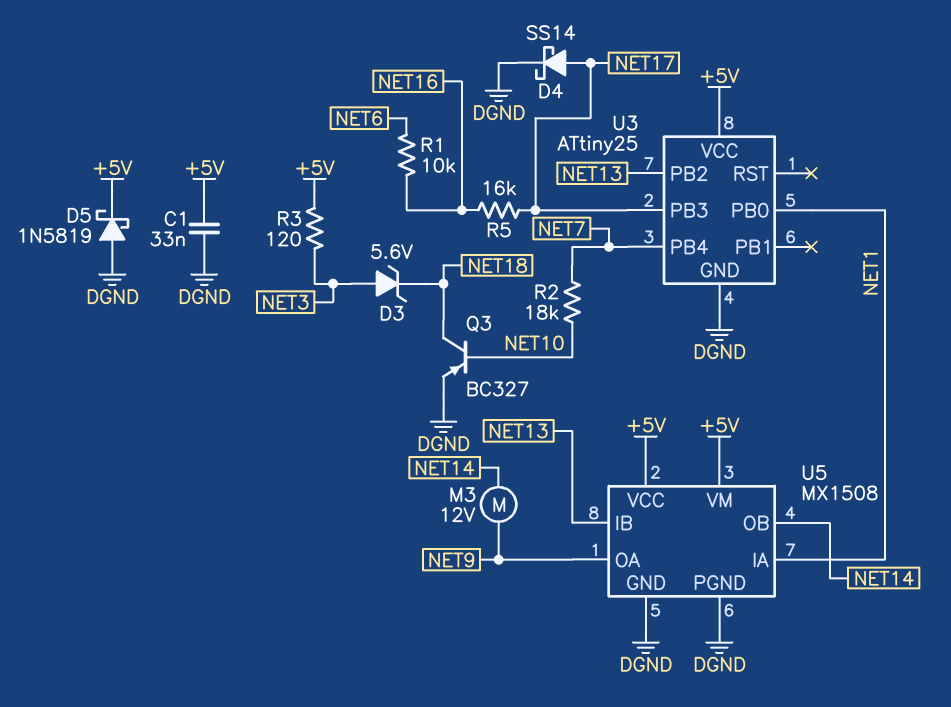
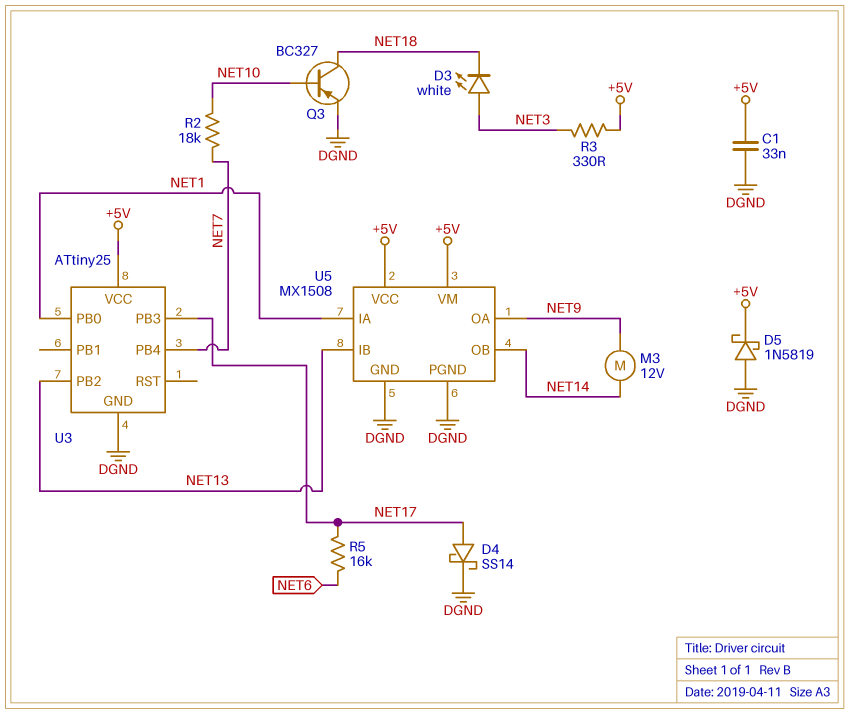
D3: zener 5.6V (A NET3, K NET18) -> LED white (A NET3, K NET18)
R1: 10k (NET6, NET16) -> none
R3: 120 (+5V, NET3) -> 330 (+5V, NET3)
R5: 16k (NET16, NET17) -> 16k (NET6, NET17)

